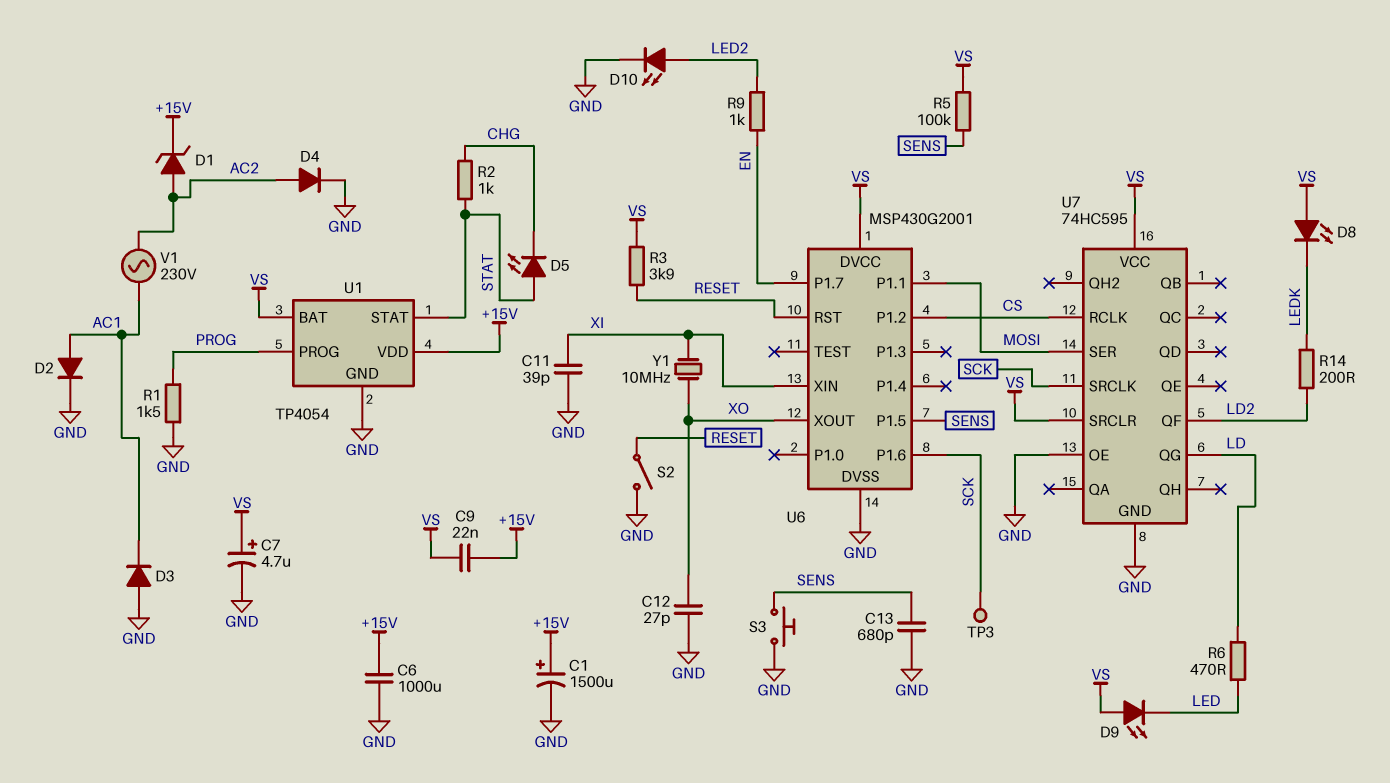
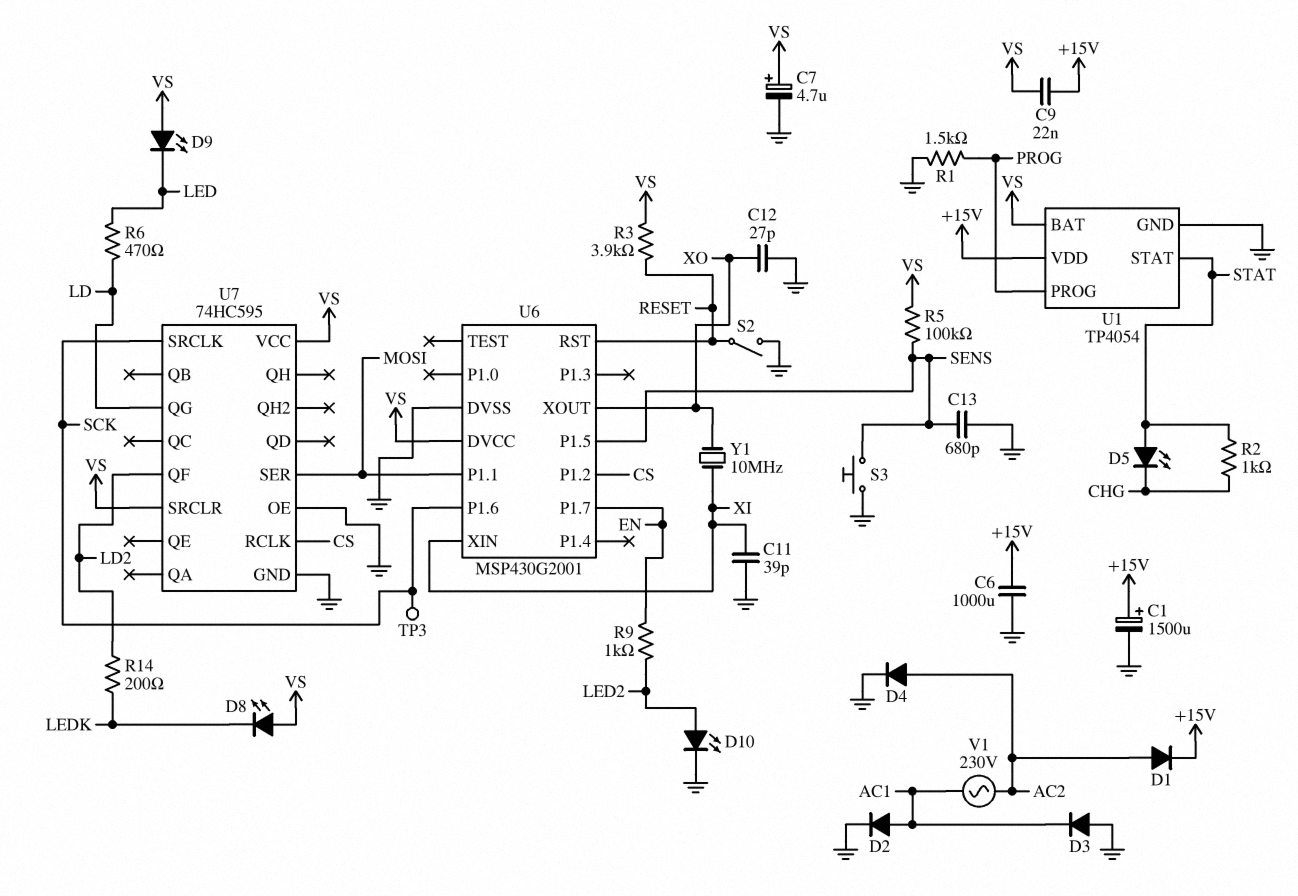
D1: zener (A AC2, K +15V) -> diode (A AC2, K +15V)

